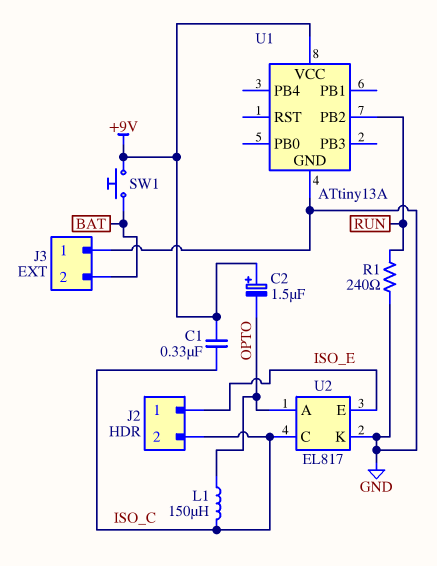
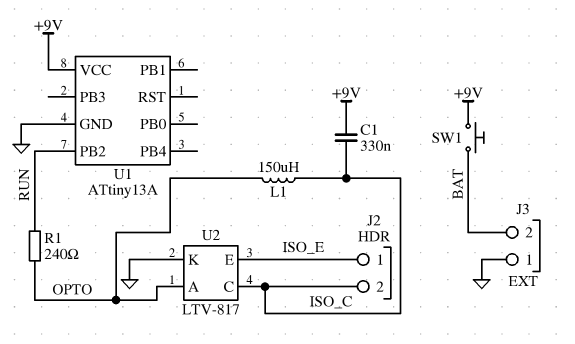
C2: 1.5uF (plus +9V, minus OPTO) -> none
R1: 240 (GND, RUN) -> 240 (OPTO, RUN)
U2: EL817 -> LTV-817

